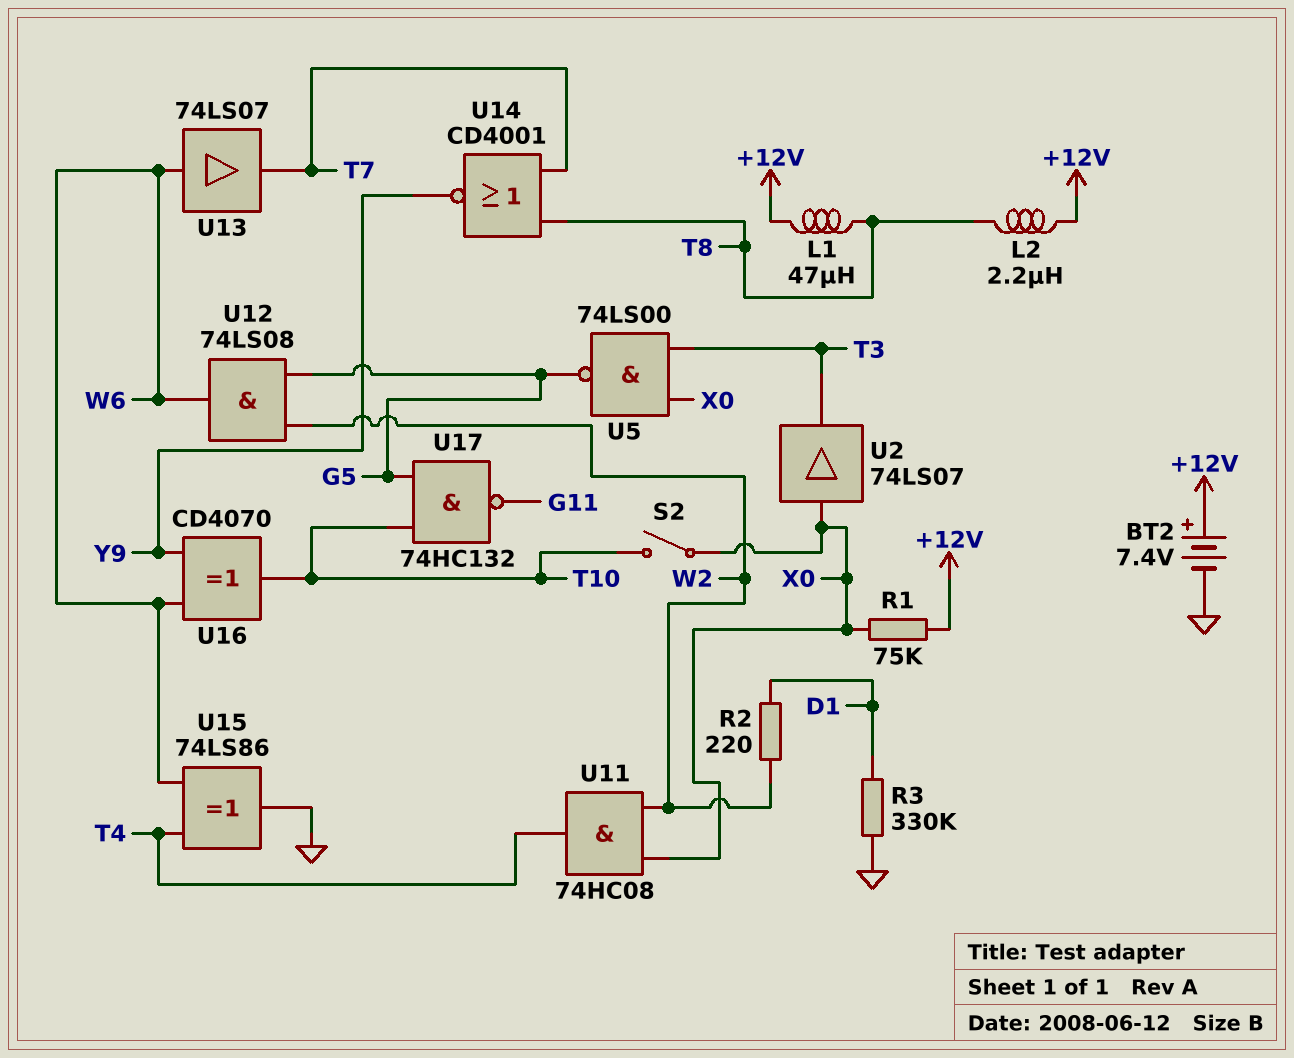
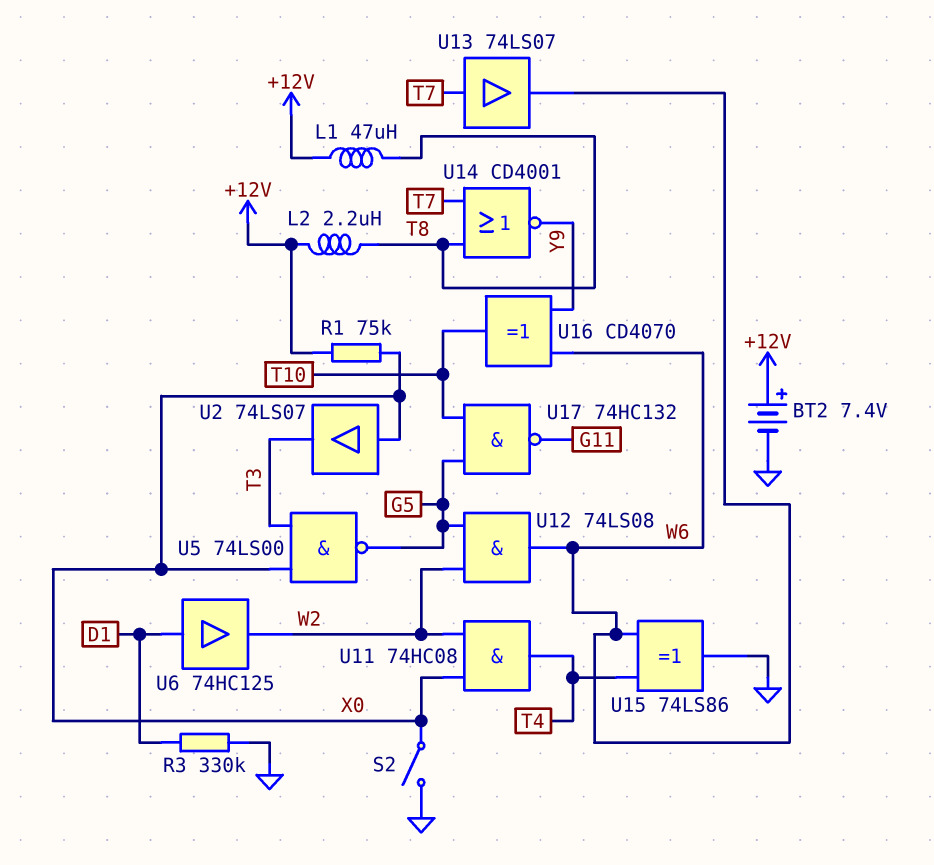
R2: 220 (D1, W2) -> none
S2: switch (T10, X0) -> switch (GND, X0)
U6: none -> buffer 74HC125 (in D1, out W2)
U13: buffer 74LS07 (in W6, out T7) -> buffer 74LS07 (in T7, out W6)

